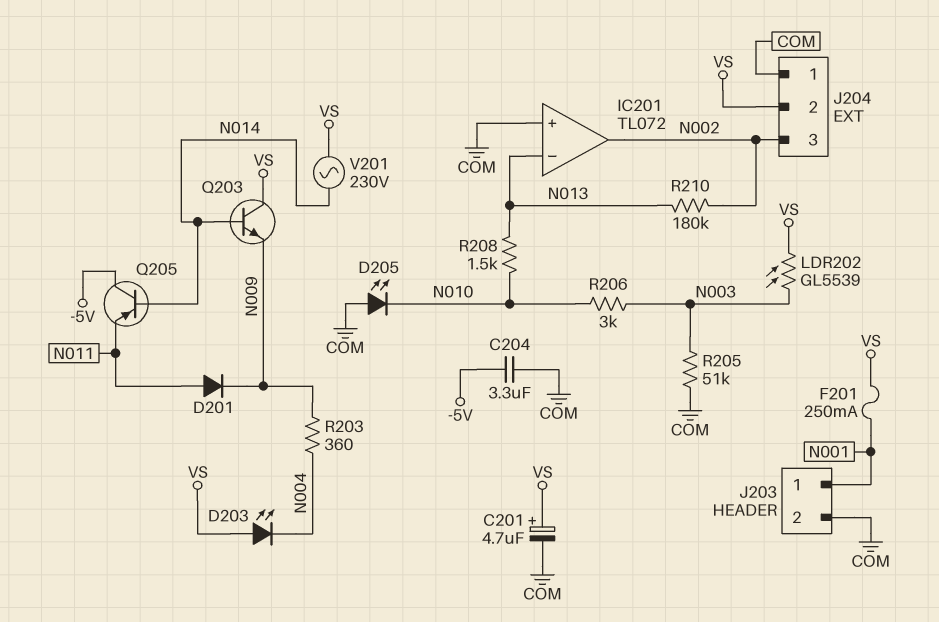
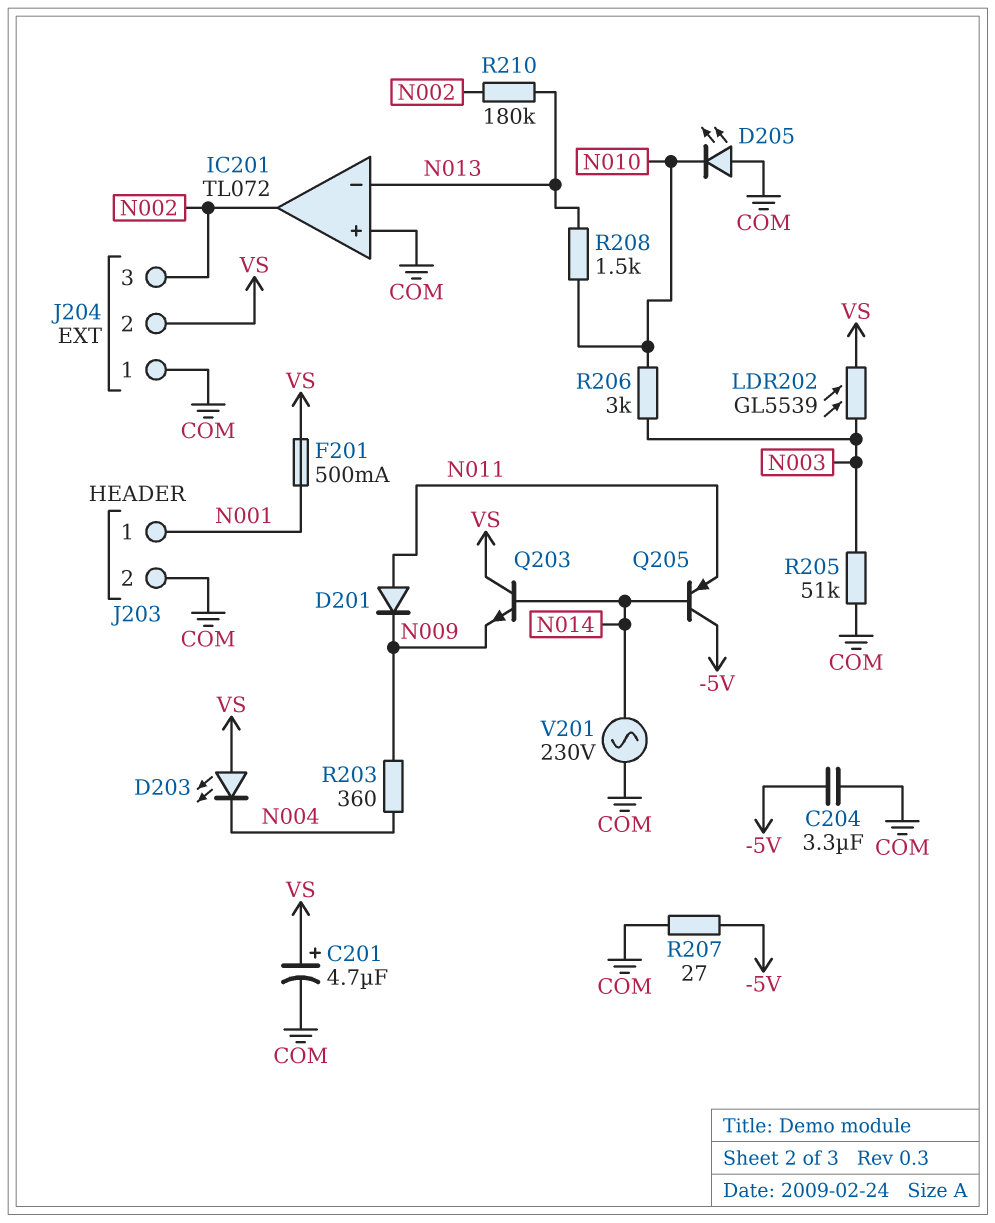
F201: 250mA (N001, VS) -> 500mA (N001, VS)
R207: none -> 27 (-5V, COM)
V201: AC 230V (N014, VS) -> AC 230V (COM, N014)

